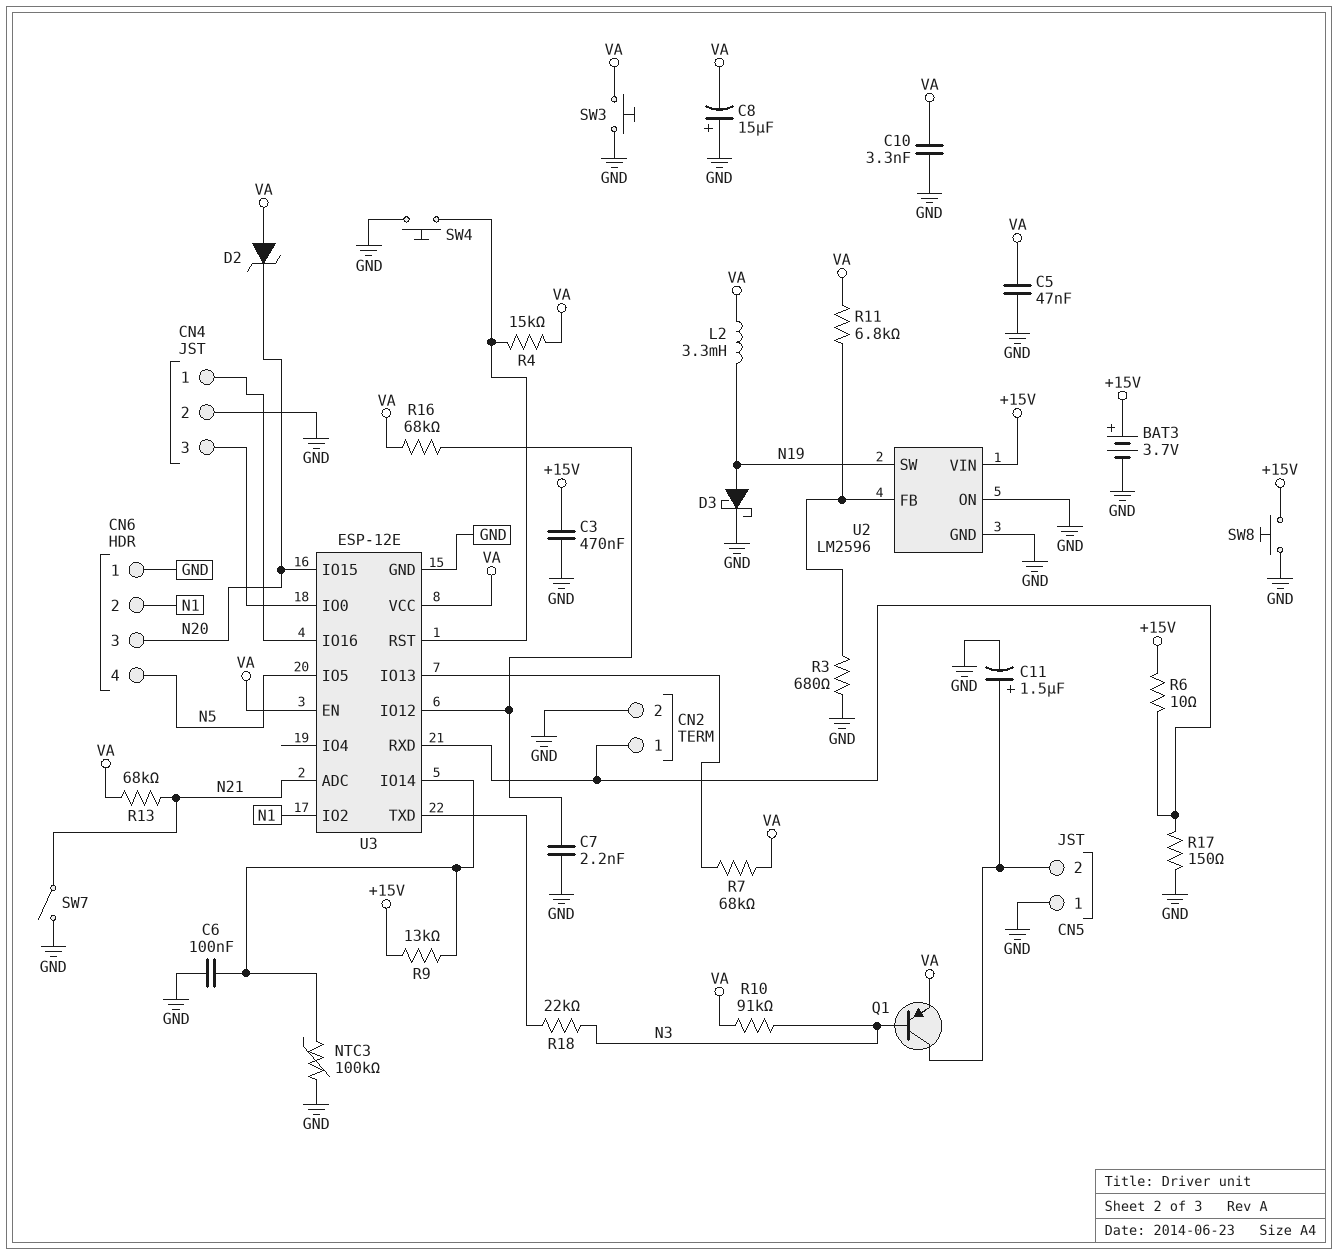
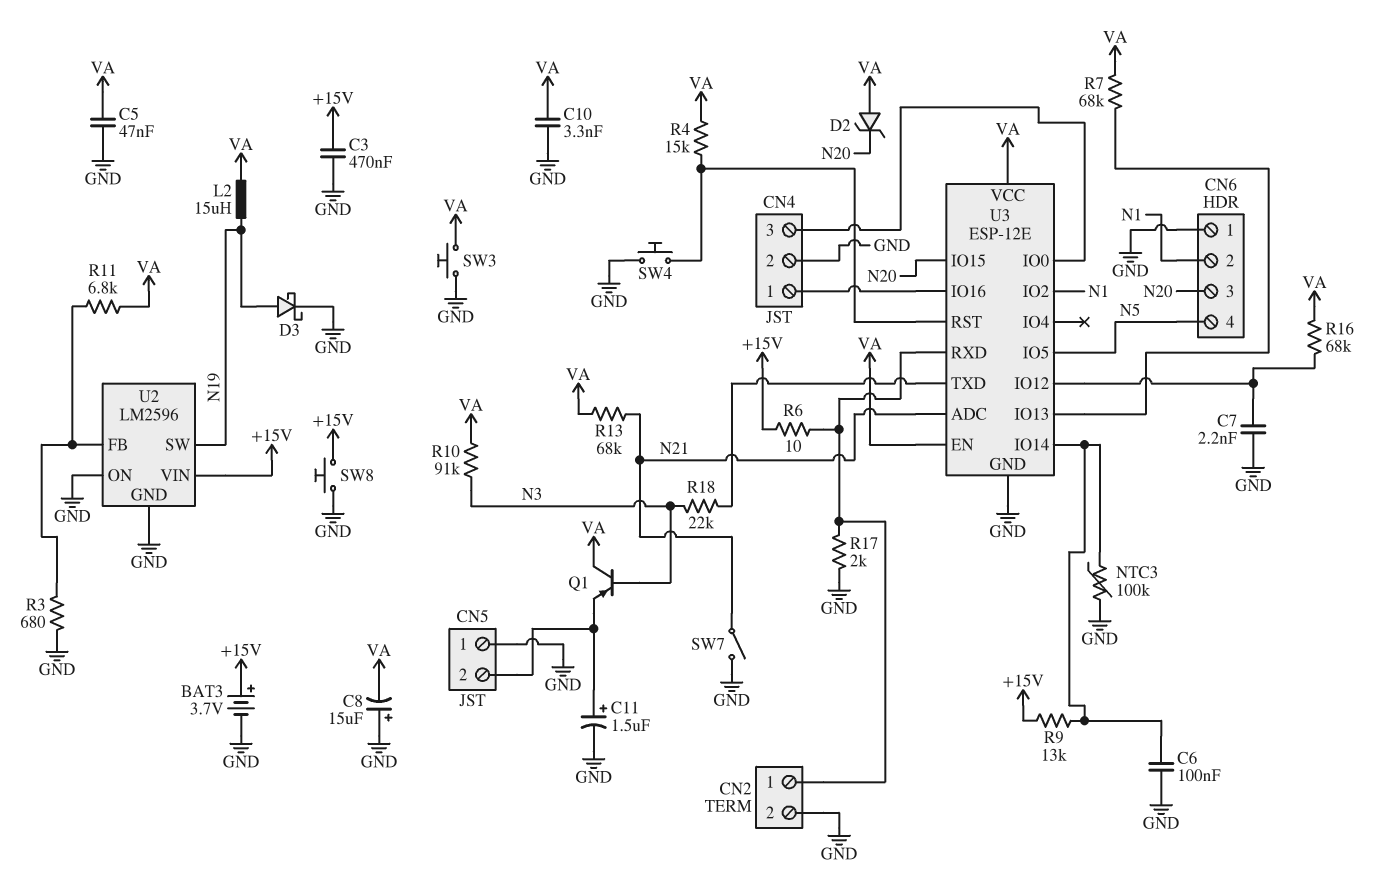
L2: 3.3mH (N19, VA) -> 15uH (N19, VA)
Q1: PNP (B N3, C CN5/2, E VA) -> PNP (B N3, C VA, E CN5/2)
R17: 150 (CN2/1, GND) -> 2k (CN2/1, GND)

